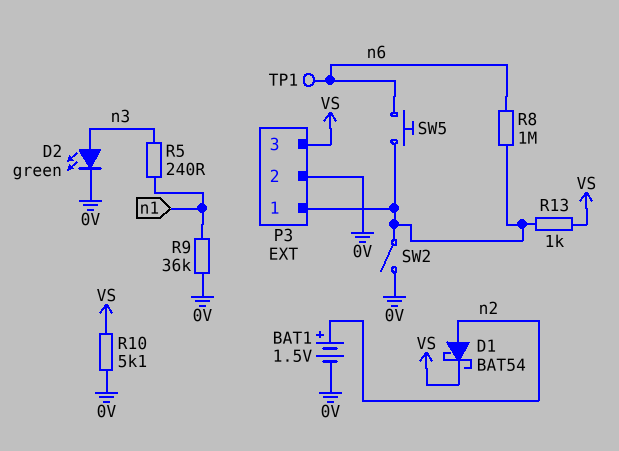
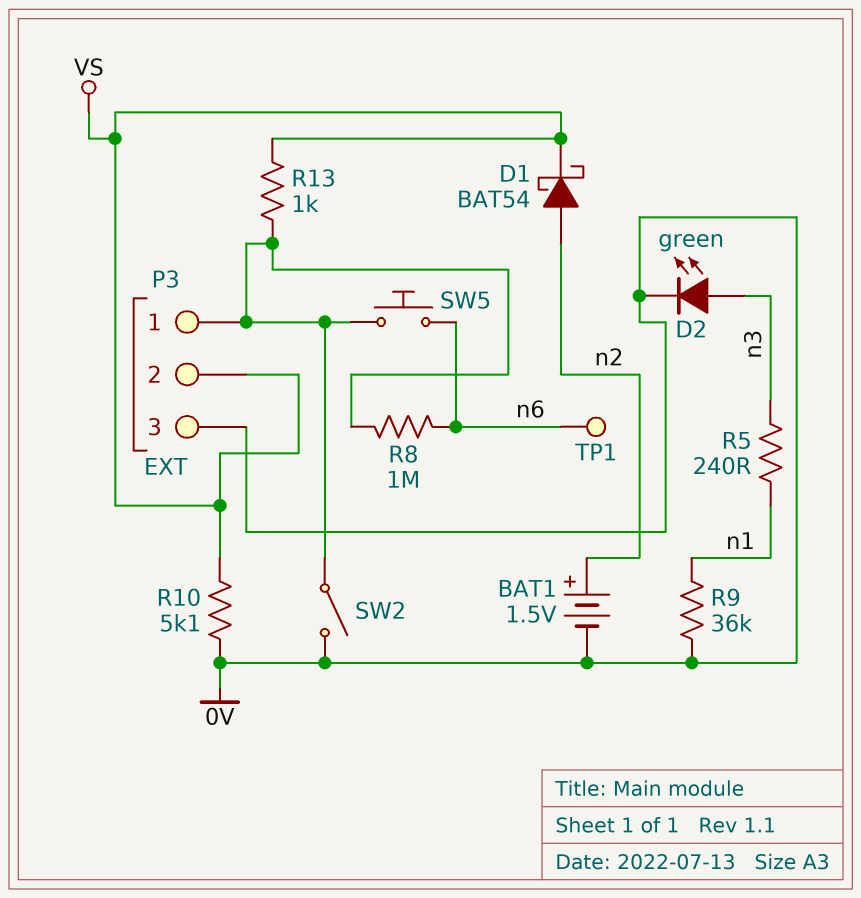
P3 pin 2: 0V -> VS
P3 pin 3: VS -> 0V

